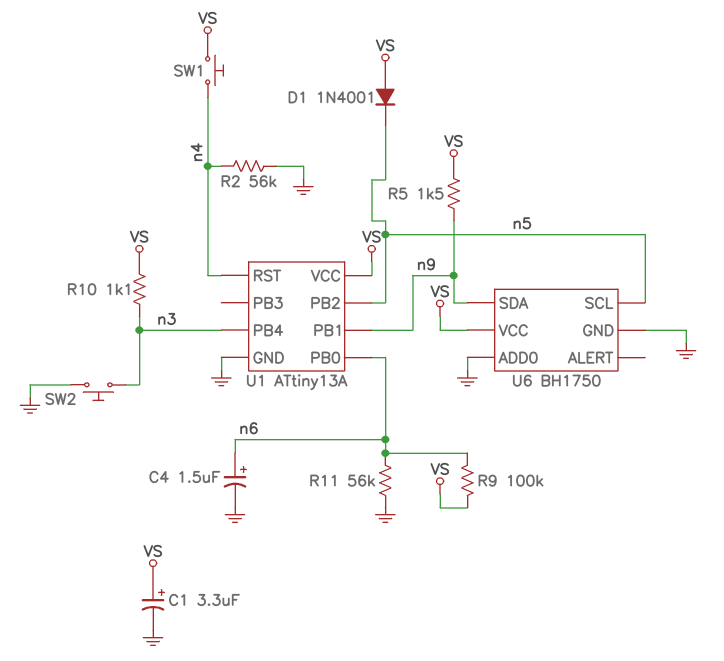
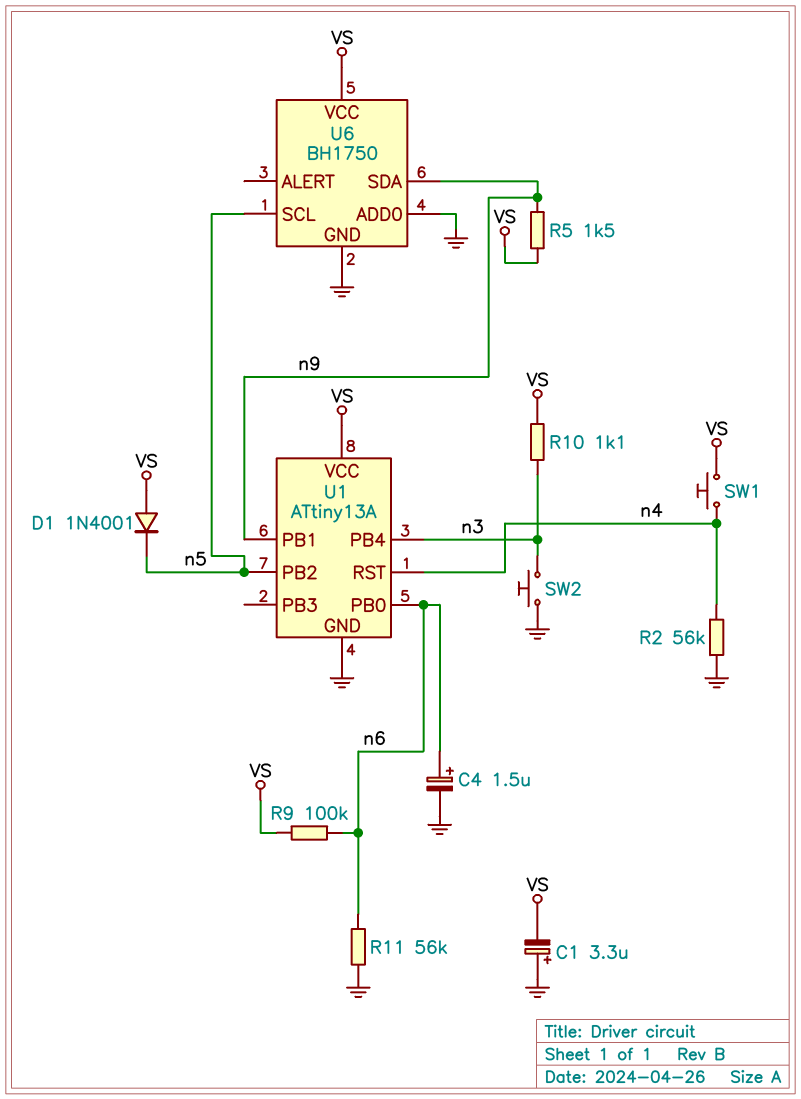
C1: 3.3uF (plus VS, minus GND) -> 3.3uF (plus GND, minus VS)

